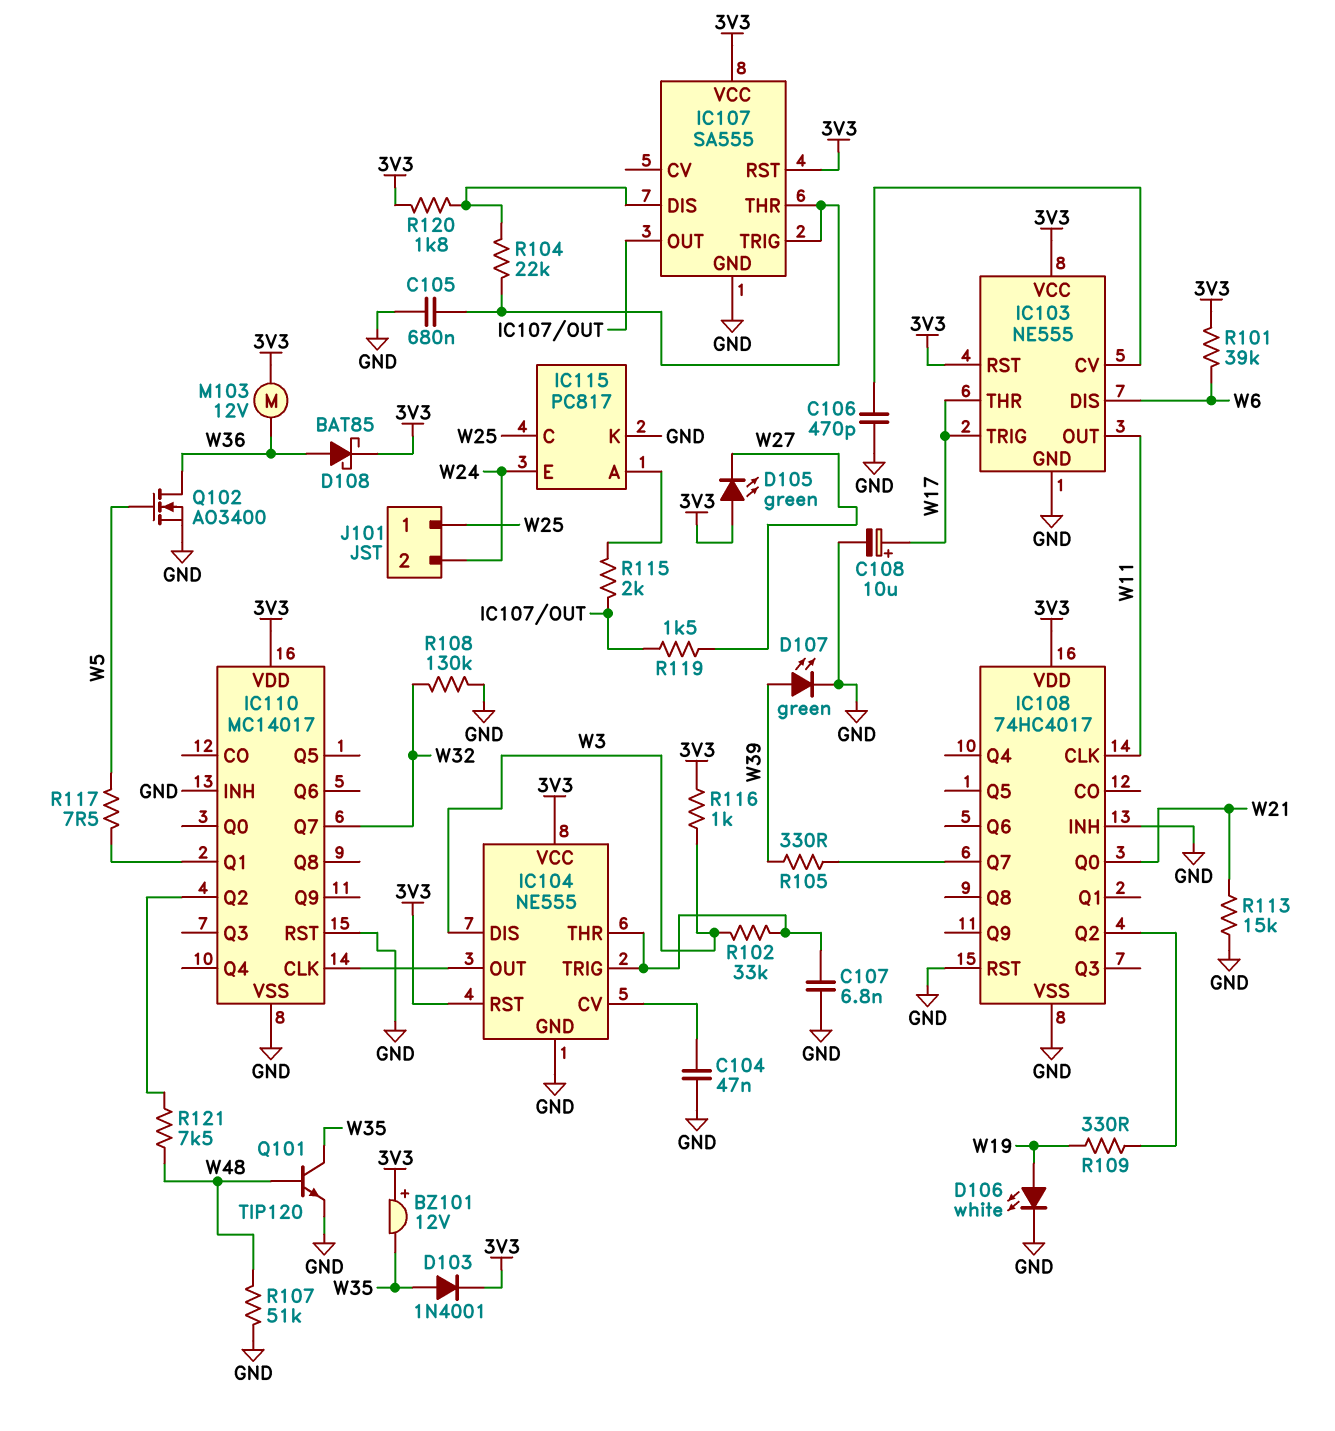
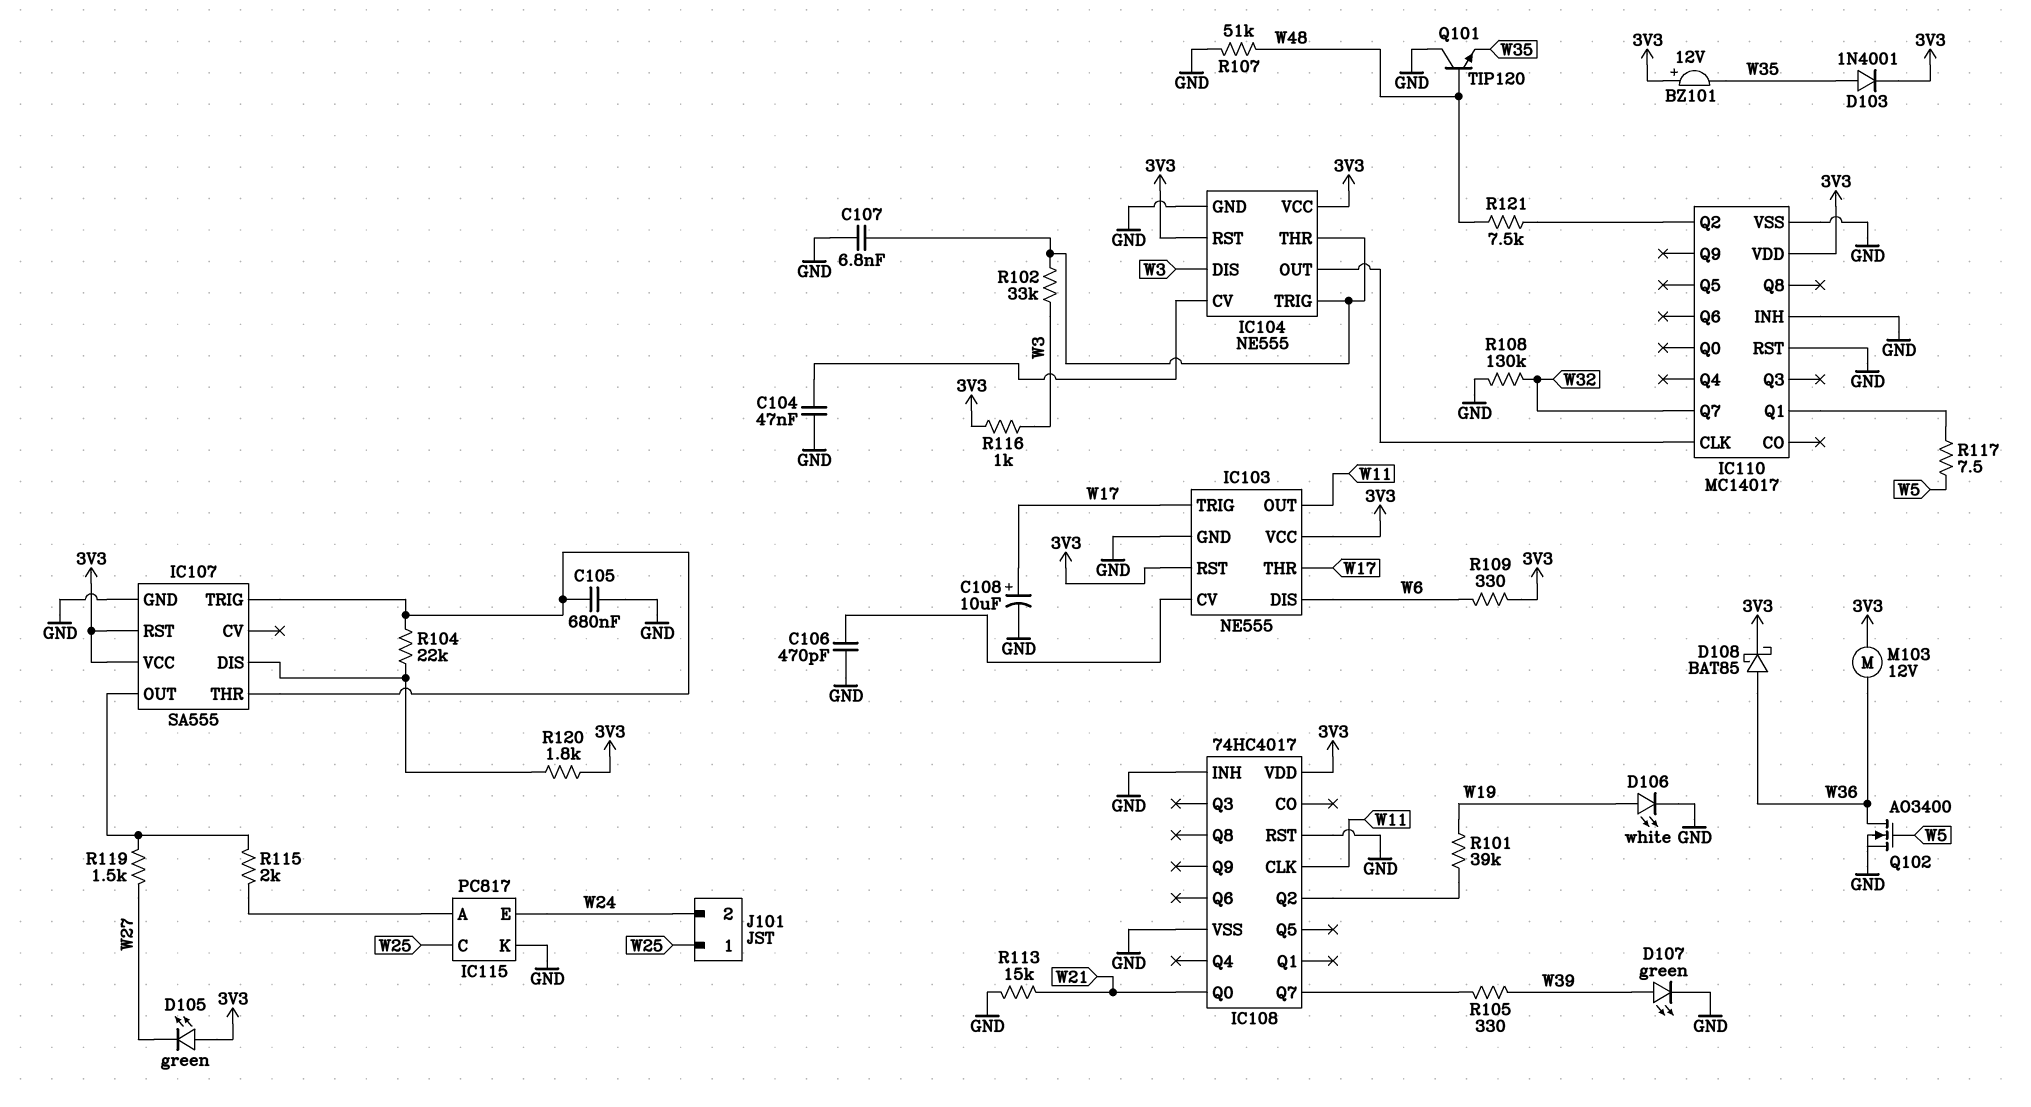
Q101: NPN TIP120 (B W48, C W35, E GND) -> NPN TIP120 (B W48, C GND, E W35)
R101: 39k (3V3, W6) -> 39k (IC108/Q2, W19)
R109: 330 (IC108/Q2, W19) -> 330 (3V3, W6)

